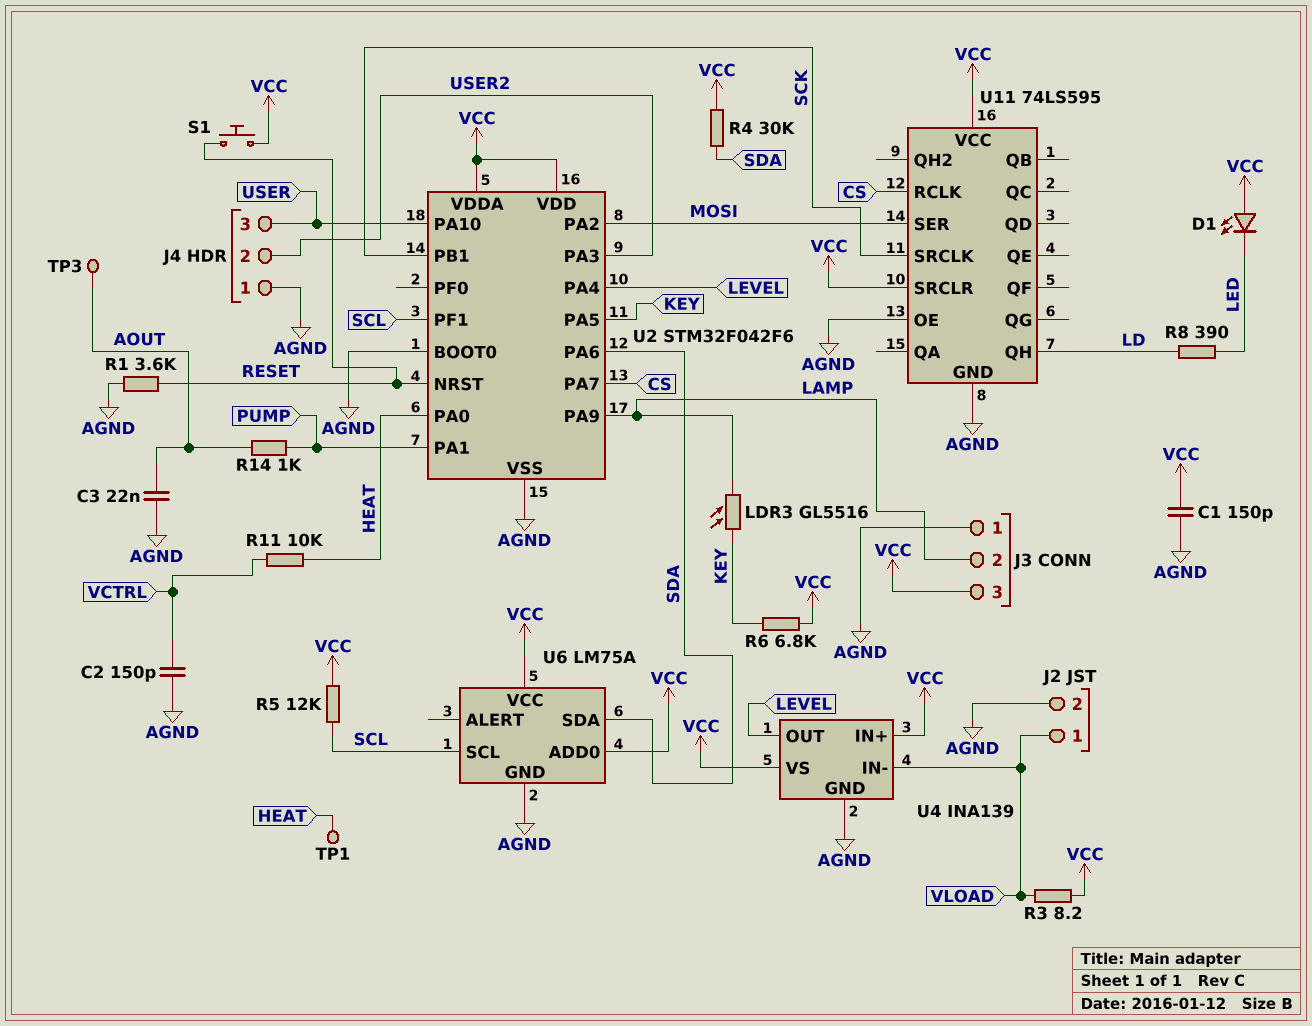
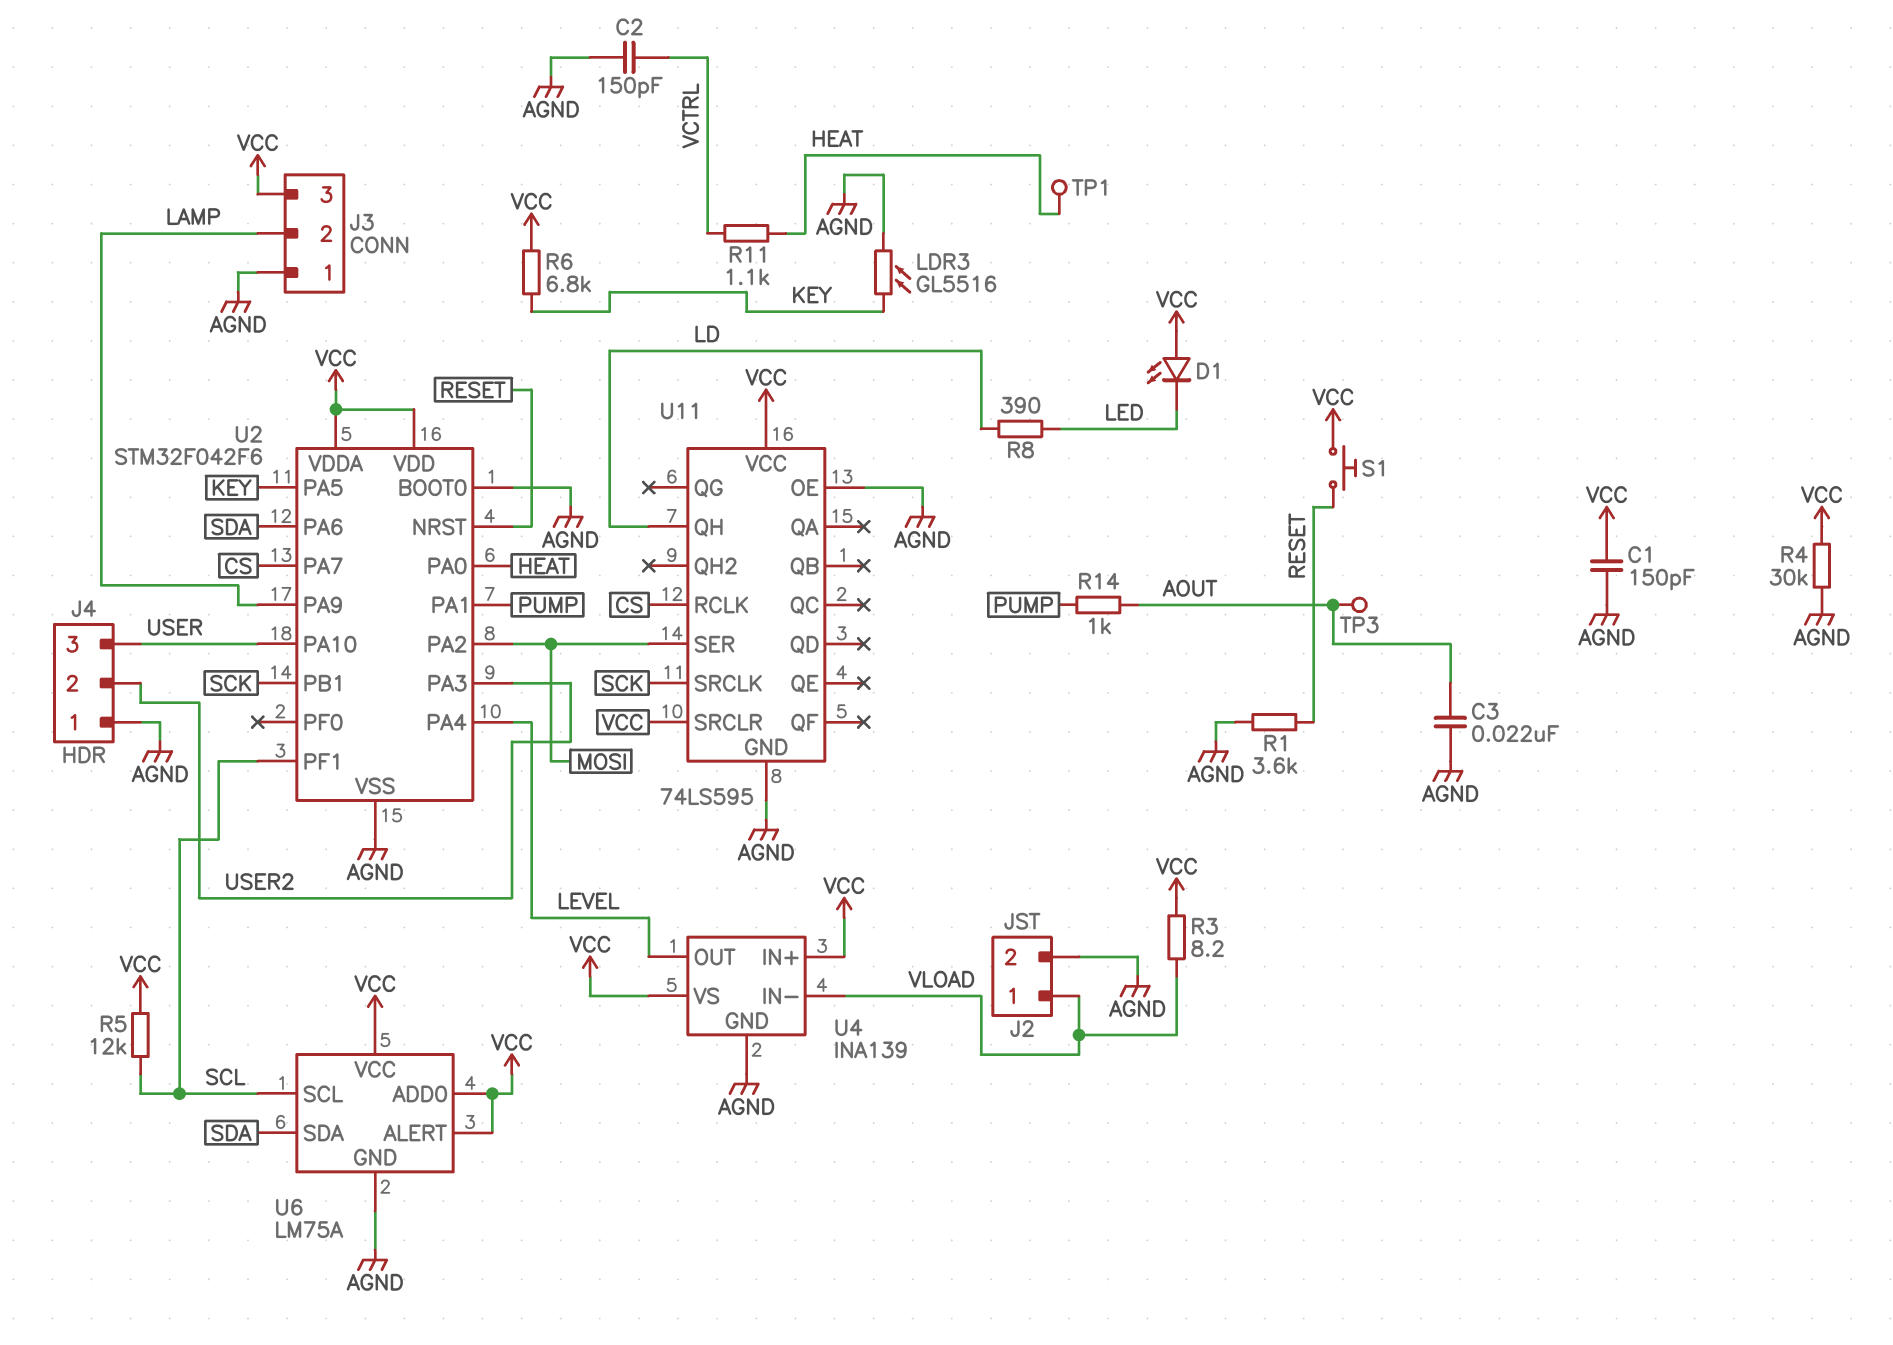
LDR3: GL5516 (KEY, LAMP) -> GL5516 (AGND, KEY)
R4: 30k (SDA, VCC) -> 30k (AGND, VCC)
R11: 10k (HEAT, VCTRL) -> 1.1k (HEAT, VCTRL)
U6 pin ALERT: none -> VCC

